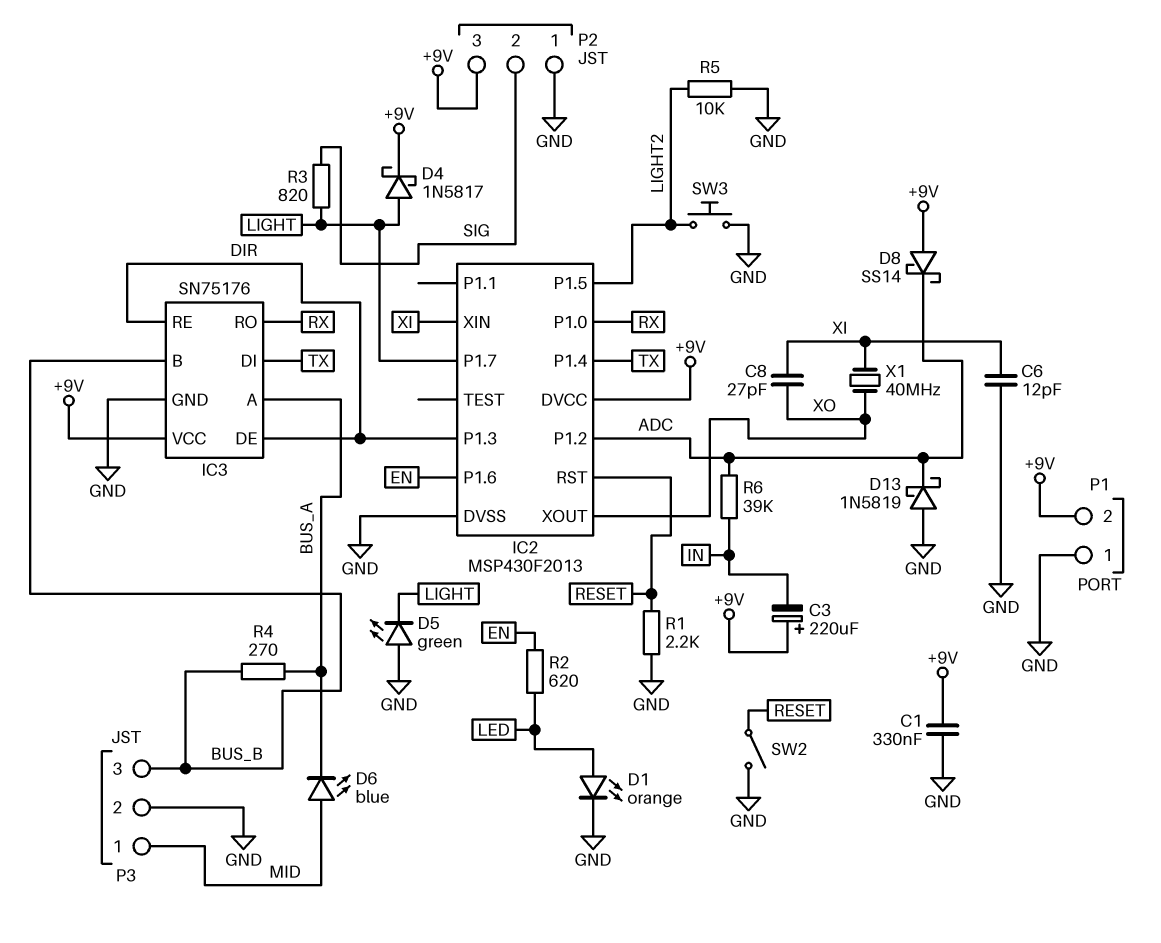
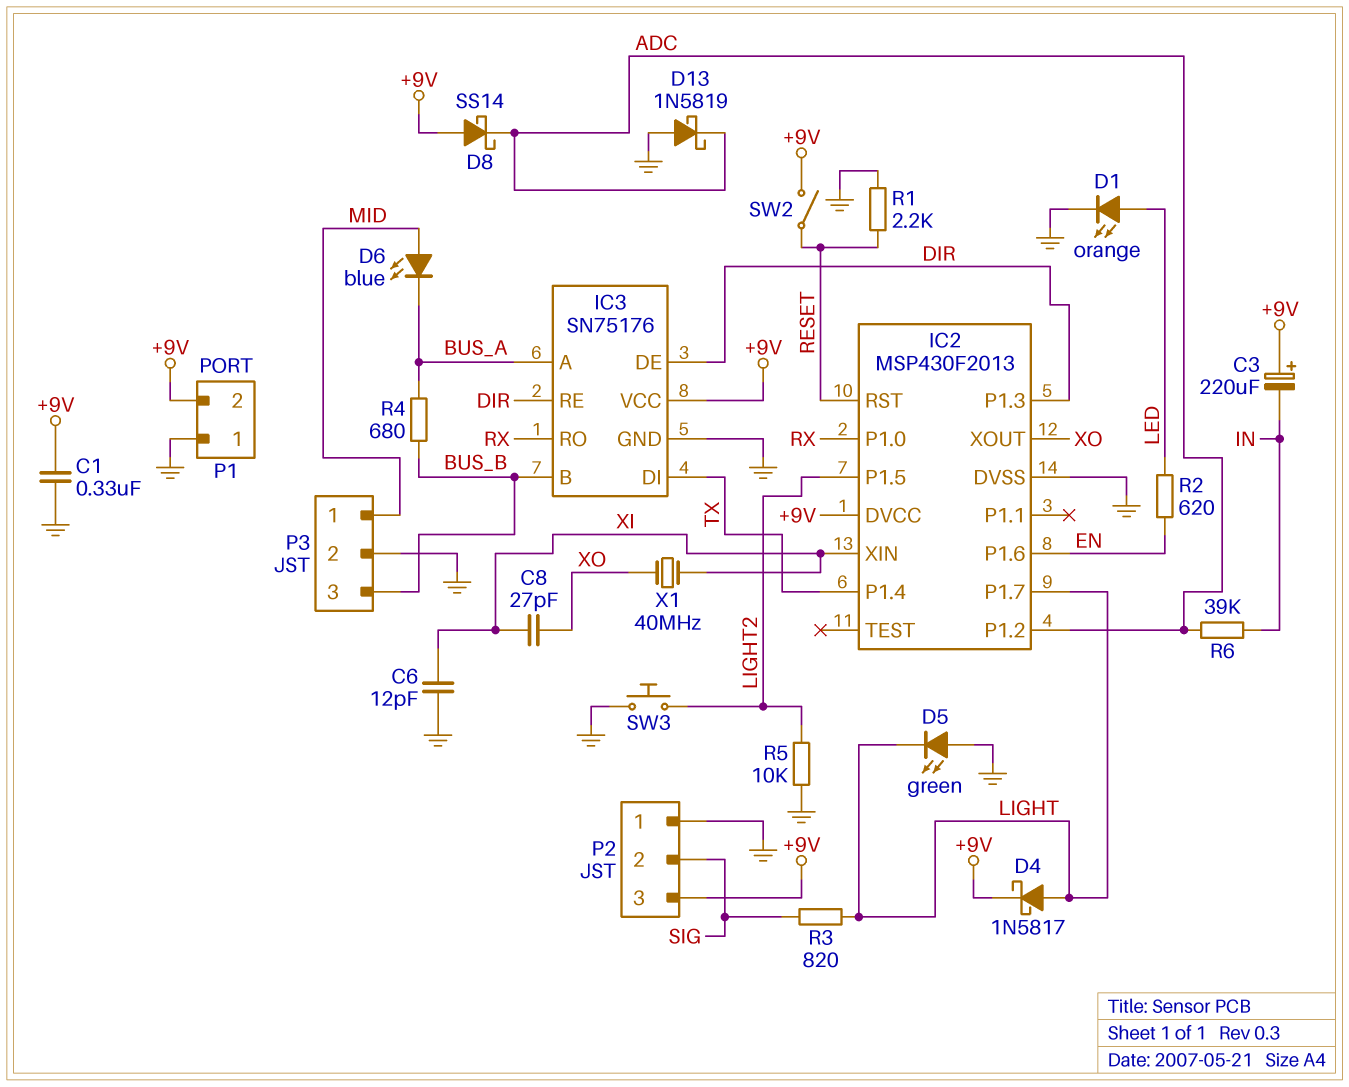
R4: 270 (BUS_A, BUS_B) -> 680 (BUS_A, BUS_B)
SW2: switch (GND, RESET) -> switch (+9V, RESET)

